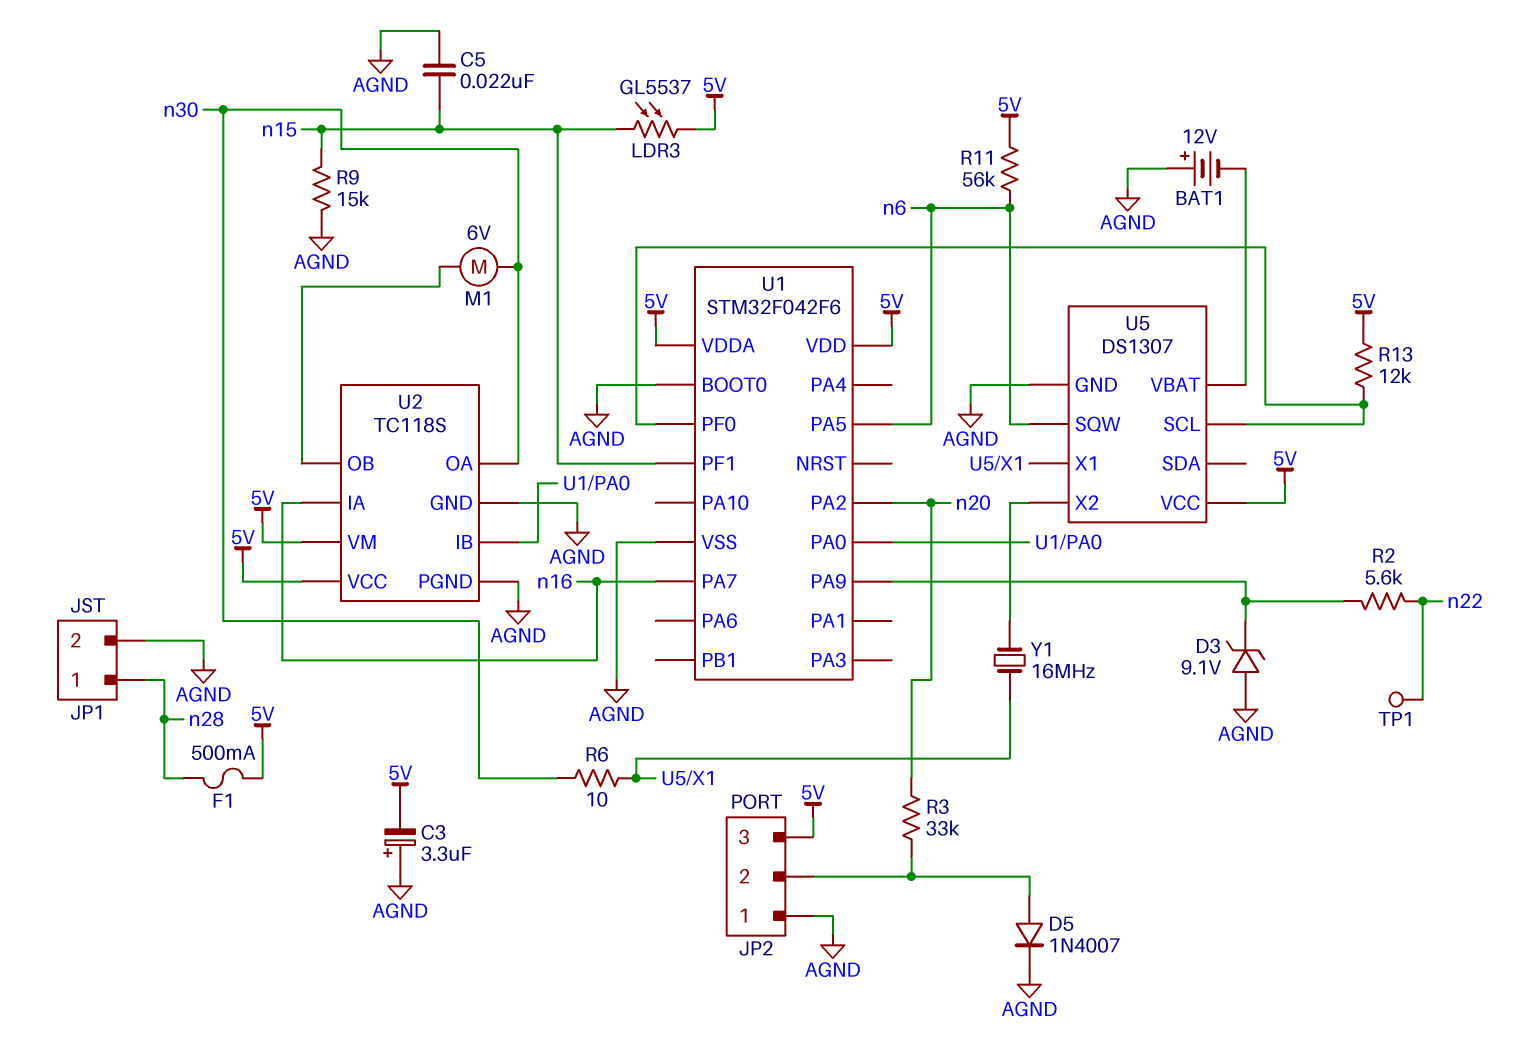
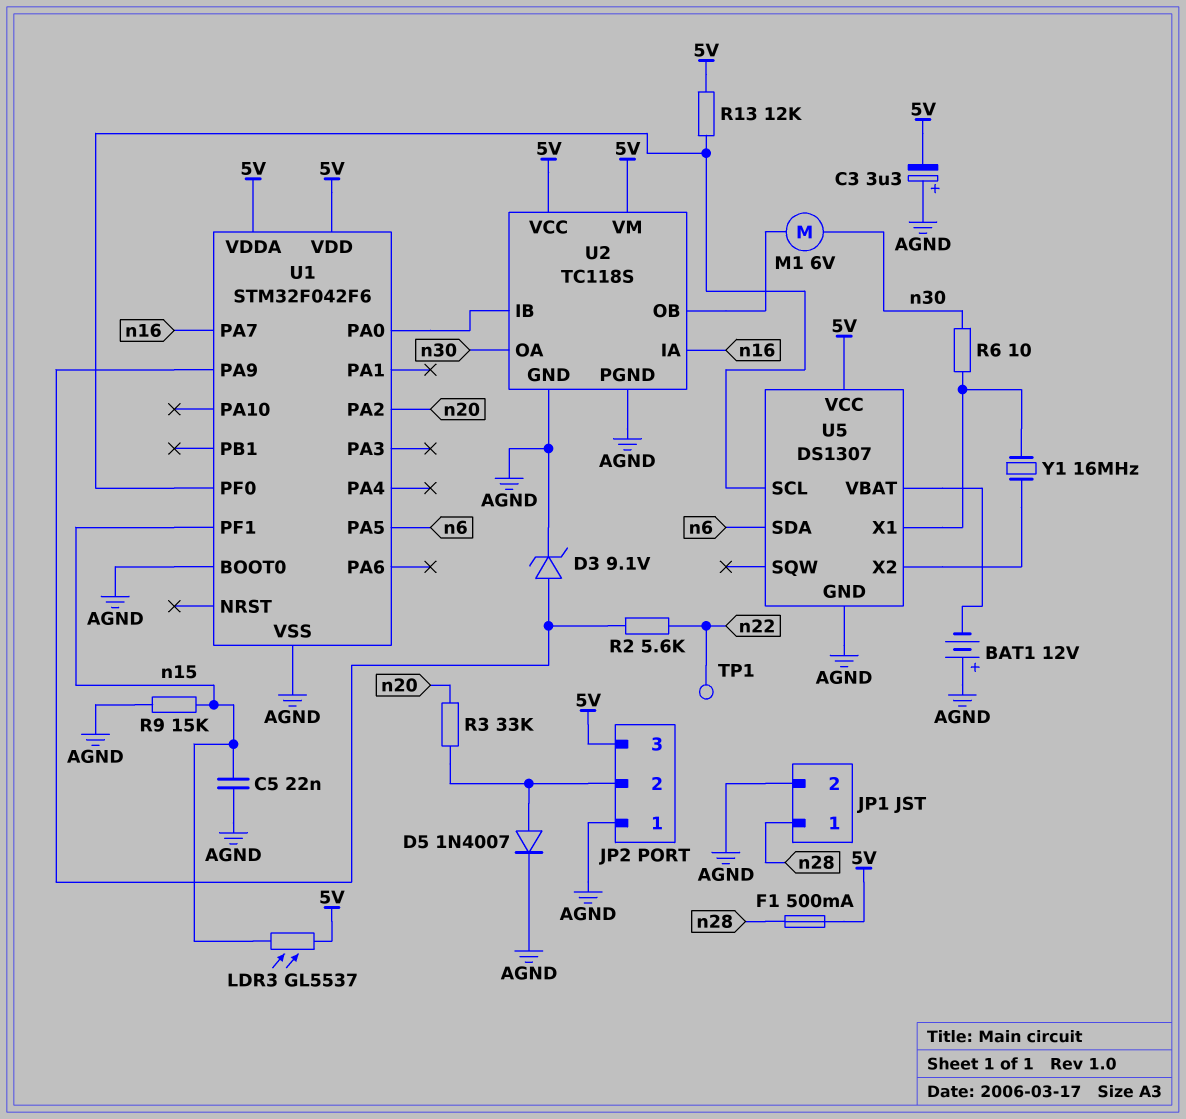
D3: zener 9.1V (A AGND, K U1/PA9) -> zener 9.1V (A U1/PA9, K AGND)
R11: 56k (5V, n6) -> none
U5 pin SDA: none -> n6
U5 pin SQW: n6 -> none

